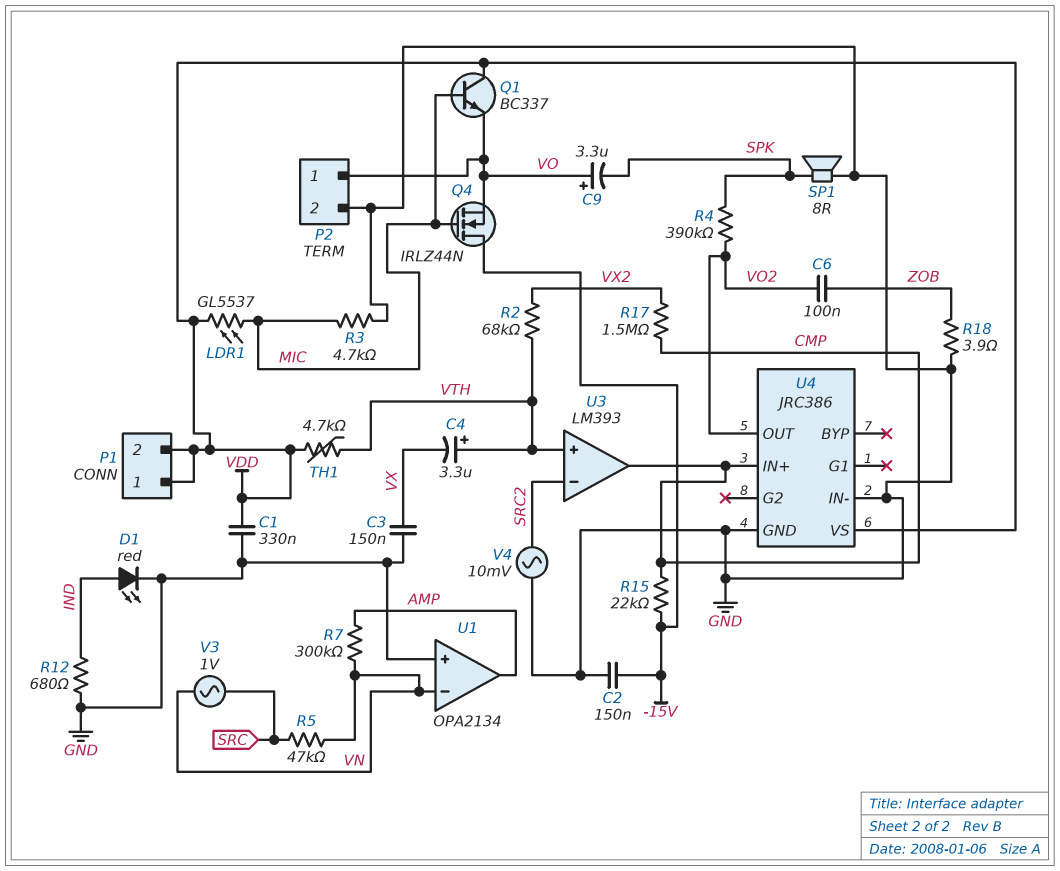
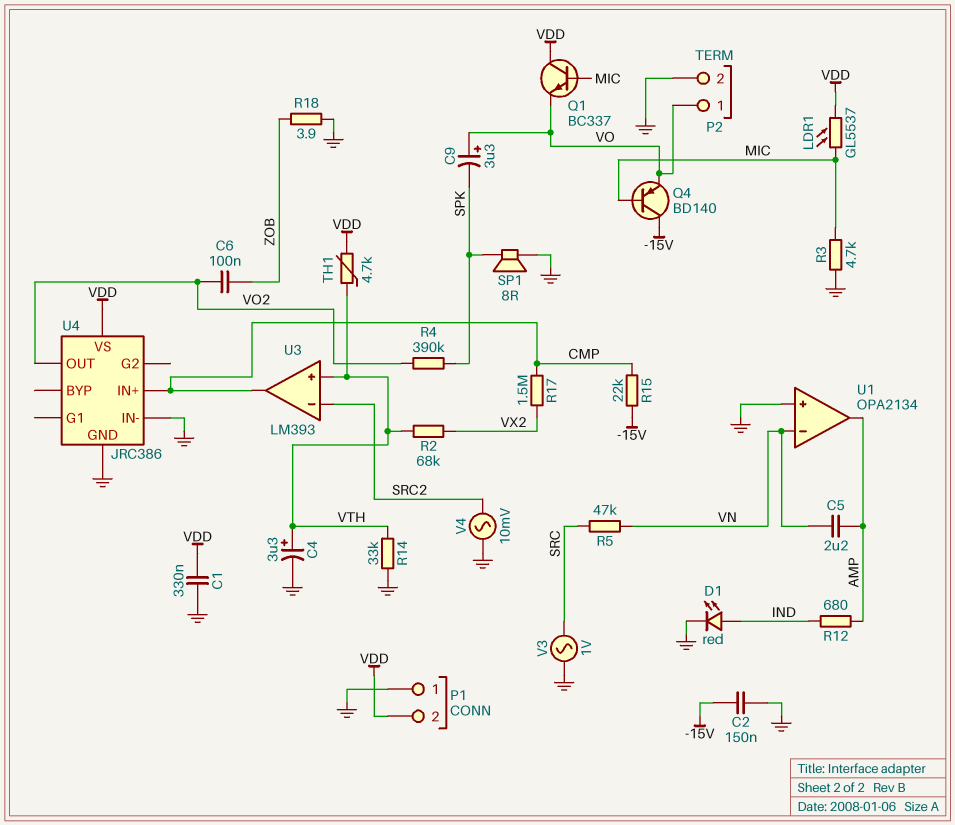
C3: 150nF (GND, VX) -> none
C4: 3.3uF (plus VTH, minus VX) -> 3.3uF (plus VTH, minus GND)
C5: none -> 2.2uF (AMP, VN)
P1 pin 1: VDD -> GND
Q4: NMOS IRLZ44N (G MIC, D -15V, S VO) -> PNP BD140 (B MIC, C -15V, E VO)
R7: 300k (AMP, VN) -> none
R12: 680 (GND, IND) -> 680 (AMP, IND)
R14: none -> 33k (GND, VTH)
V3: AC 1V (SRC, VN) -> AC 1V (GND, SRC)

